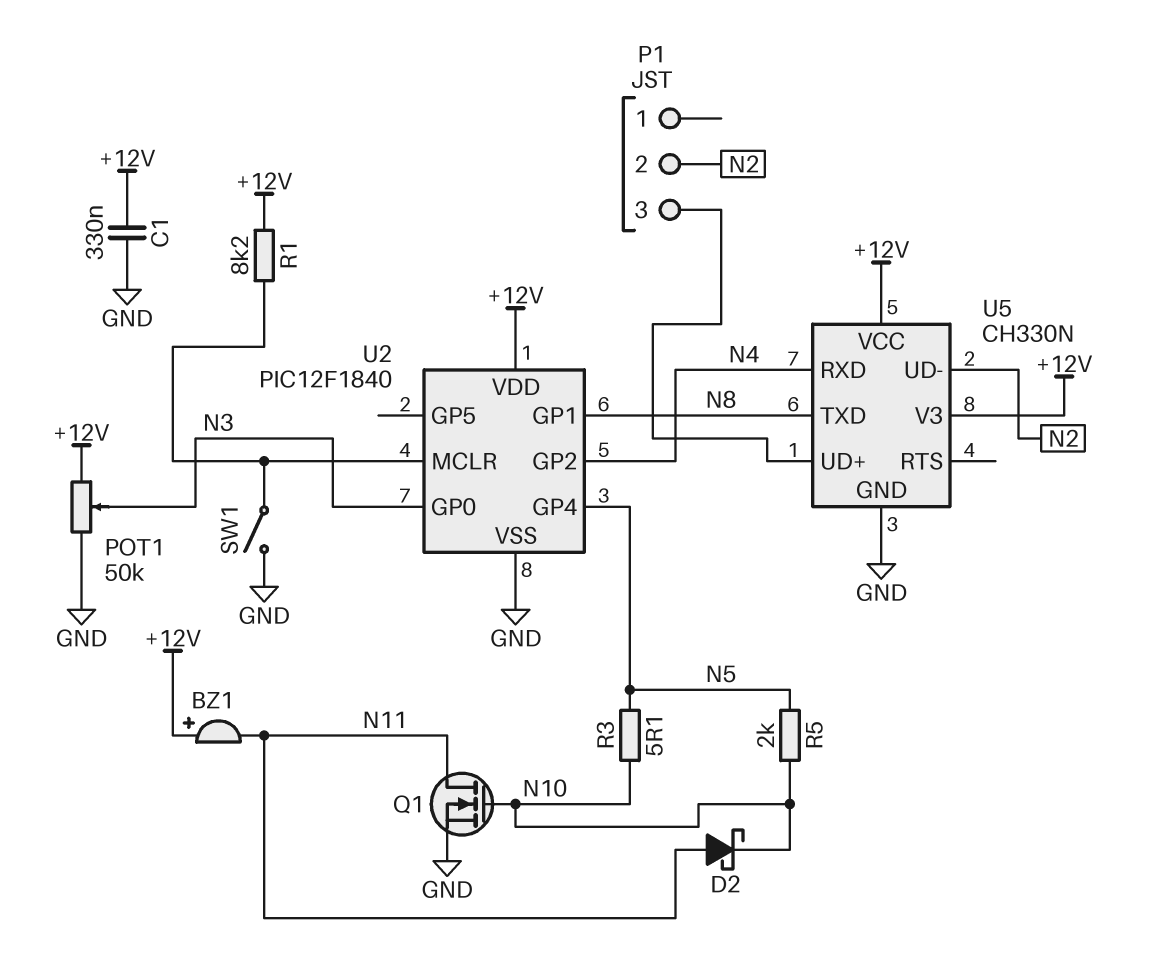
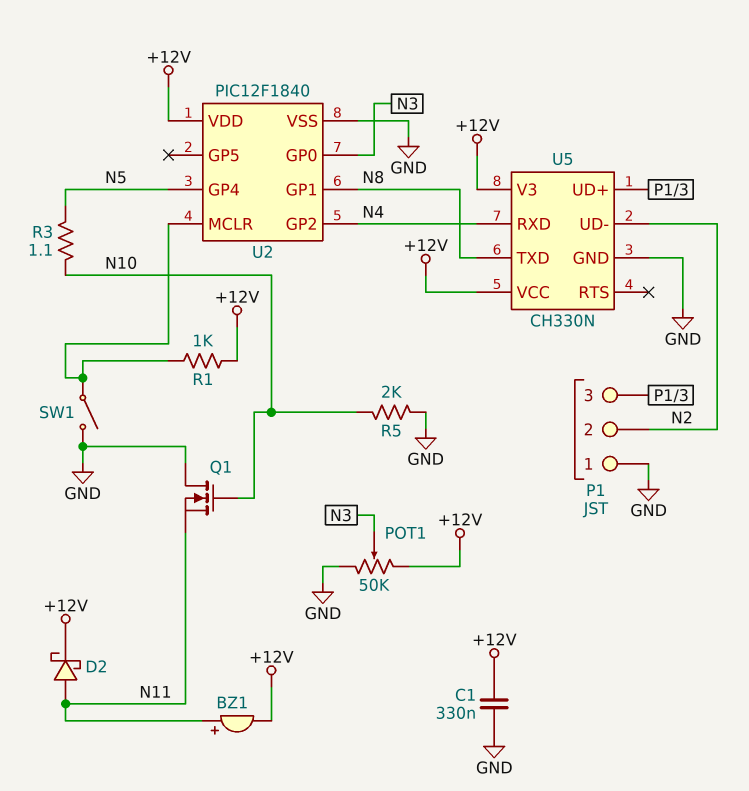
BZ1: buzzer (plus +12V, minus N11) -> buzzer (plus N11, minus +12V)
D2: schottky (A N11, K N10) -> schottky (A N11, K +12V)
P1 pin 1: none -> GND
Q1: NMOS (G N10, D N11, S GND) -> NMOS (G N10, D GND, S N11)
R1: 8.2k (+12V, U2/MCLR) -> 1k (+12V, U2/MCLR)
R3: 5.1 (N5, N10) -> 1.1 (N5, N10)
R5: 2k (N5, N10) -> 2k (GND, N10)

